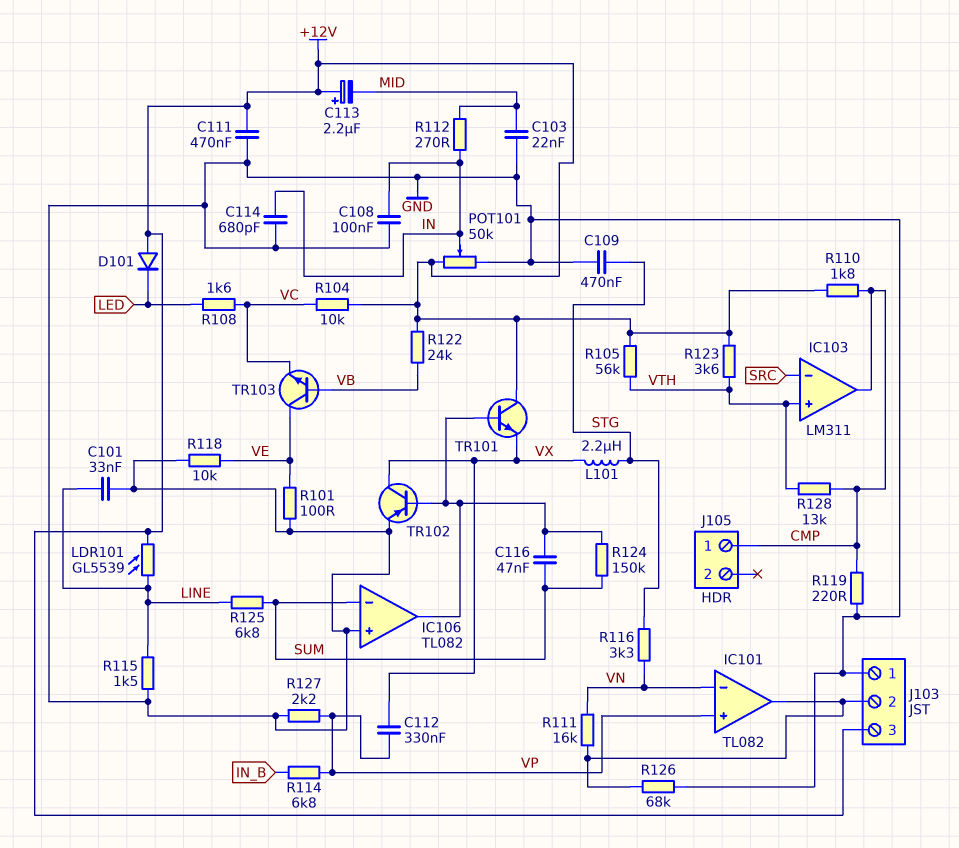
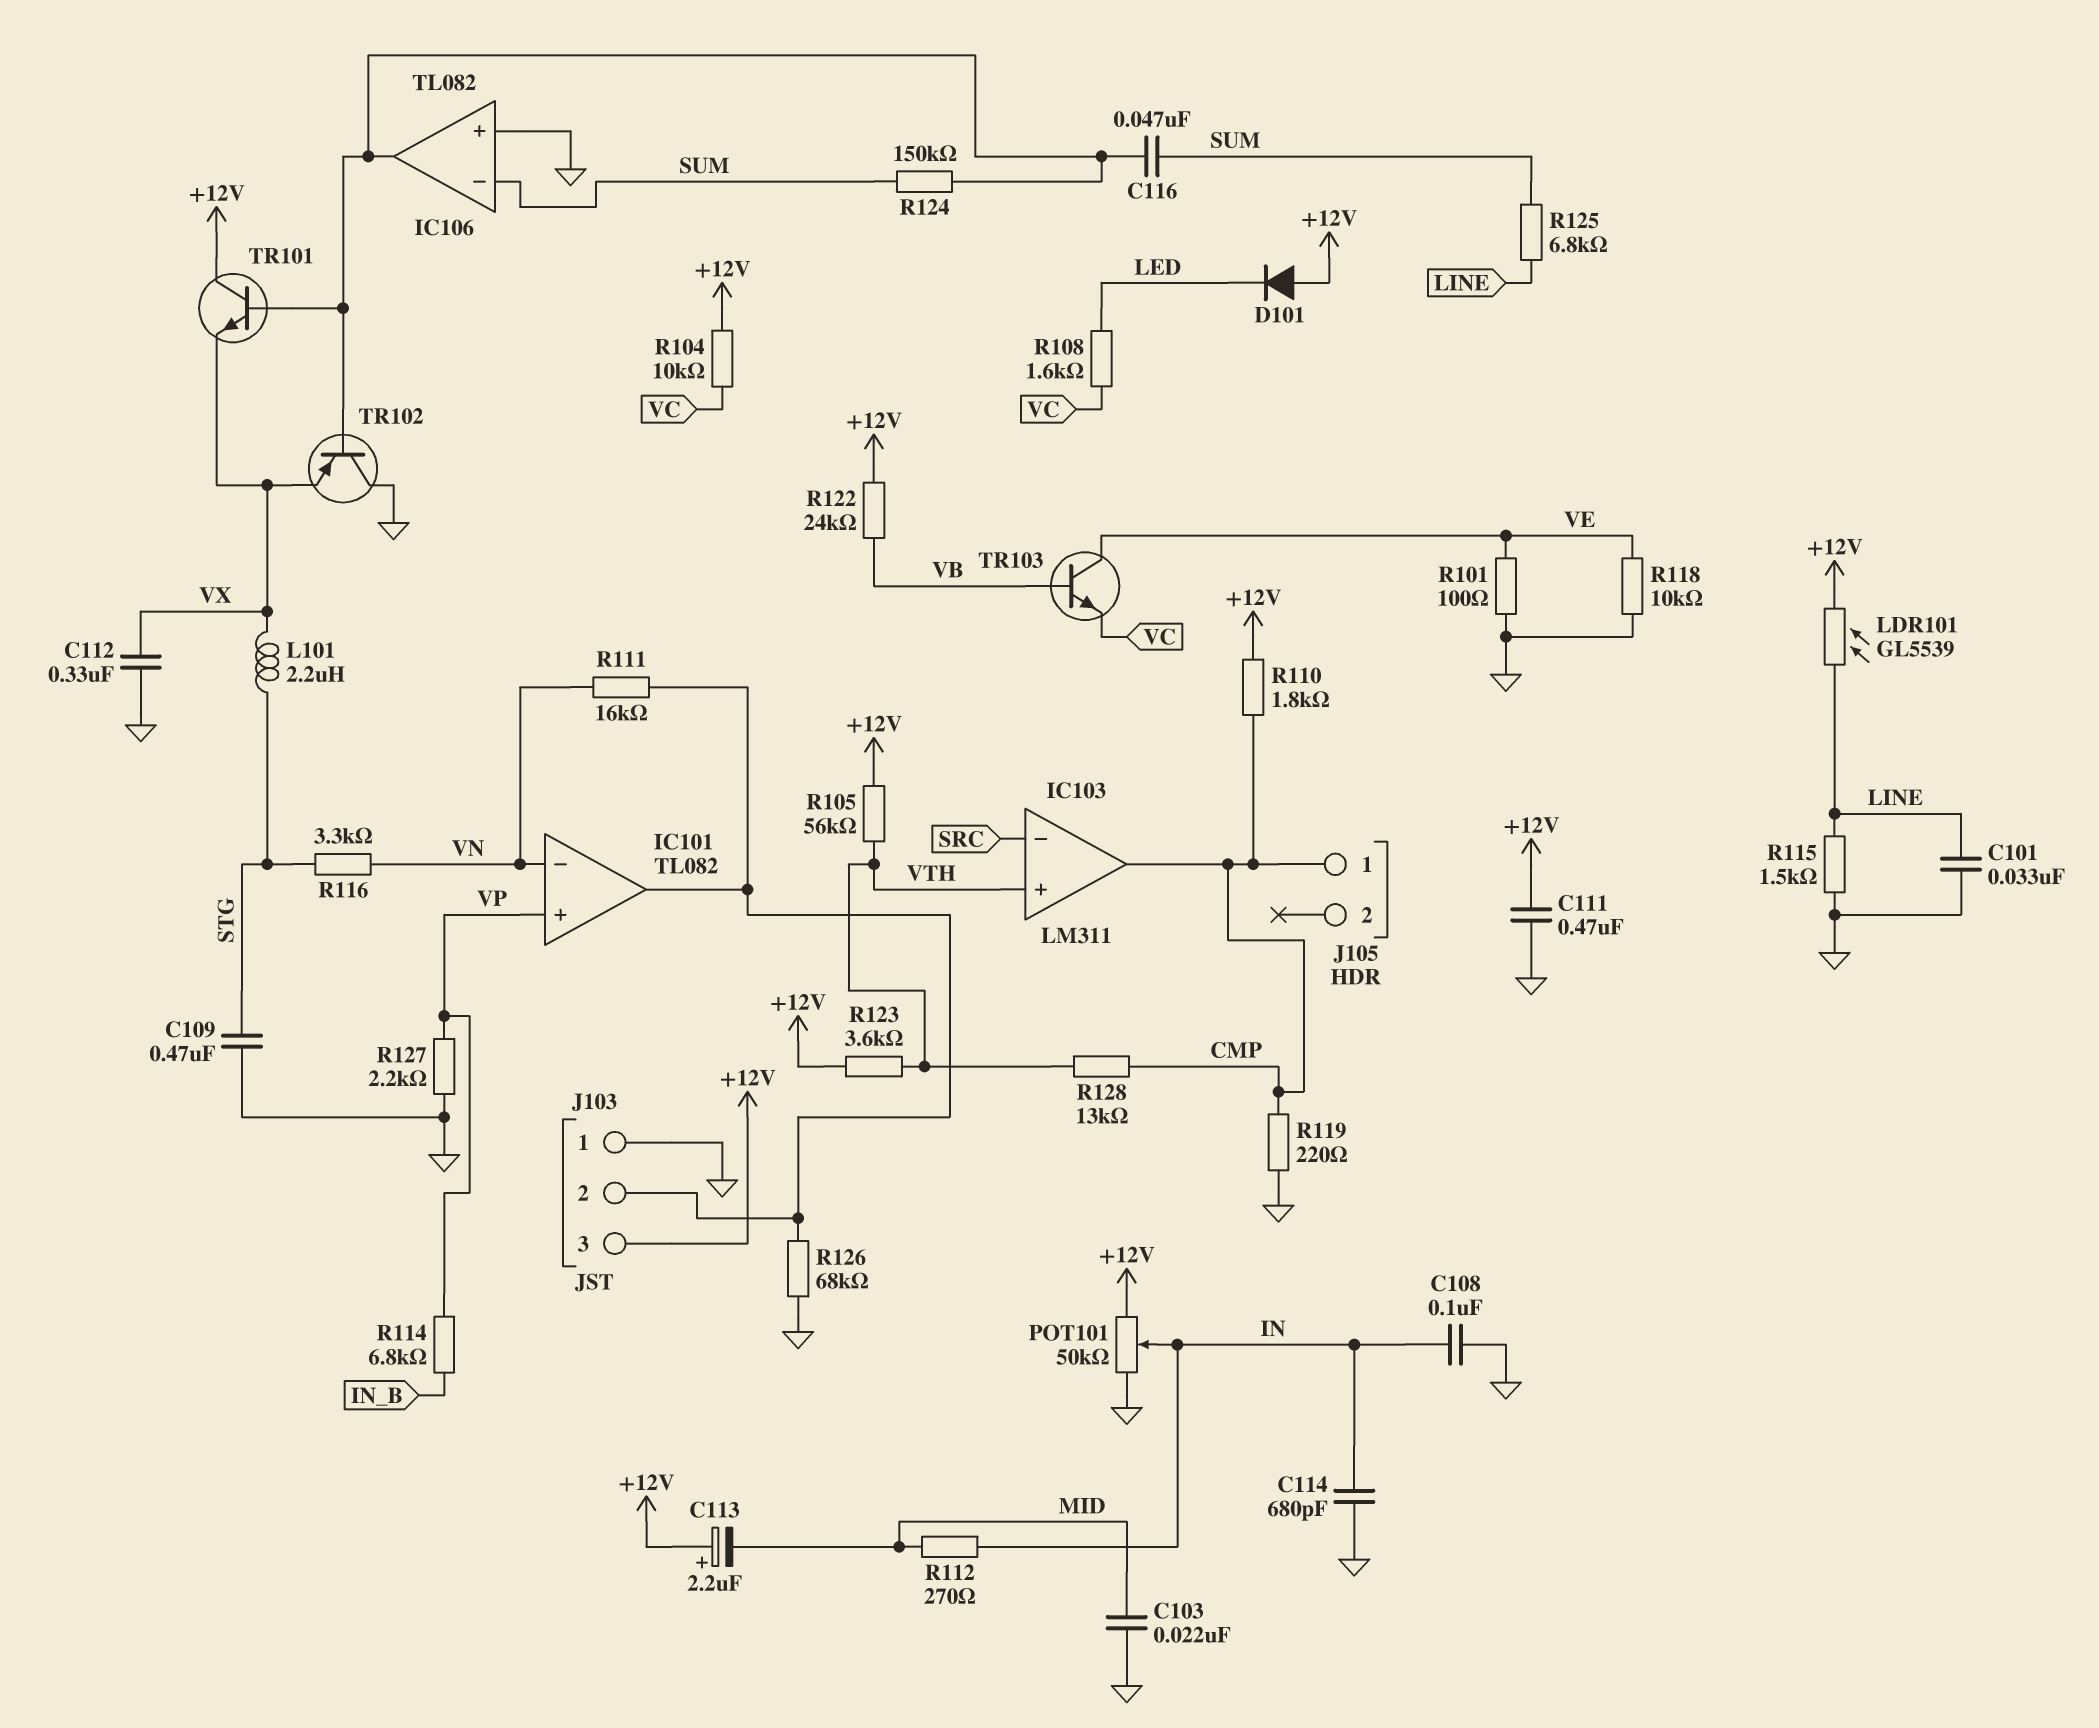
C112: 330nF (VP, VX) -> 330nF (GND, VX)
TR102: PNP (B IC106/out, C VX, E GND) -> PNP (B IC106/out, C GND, E VX)

